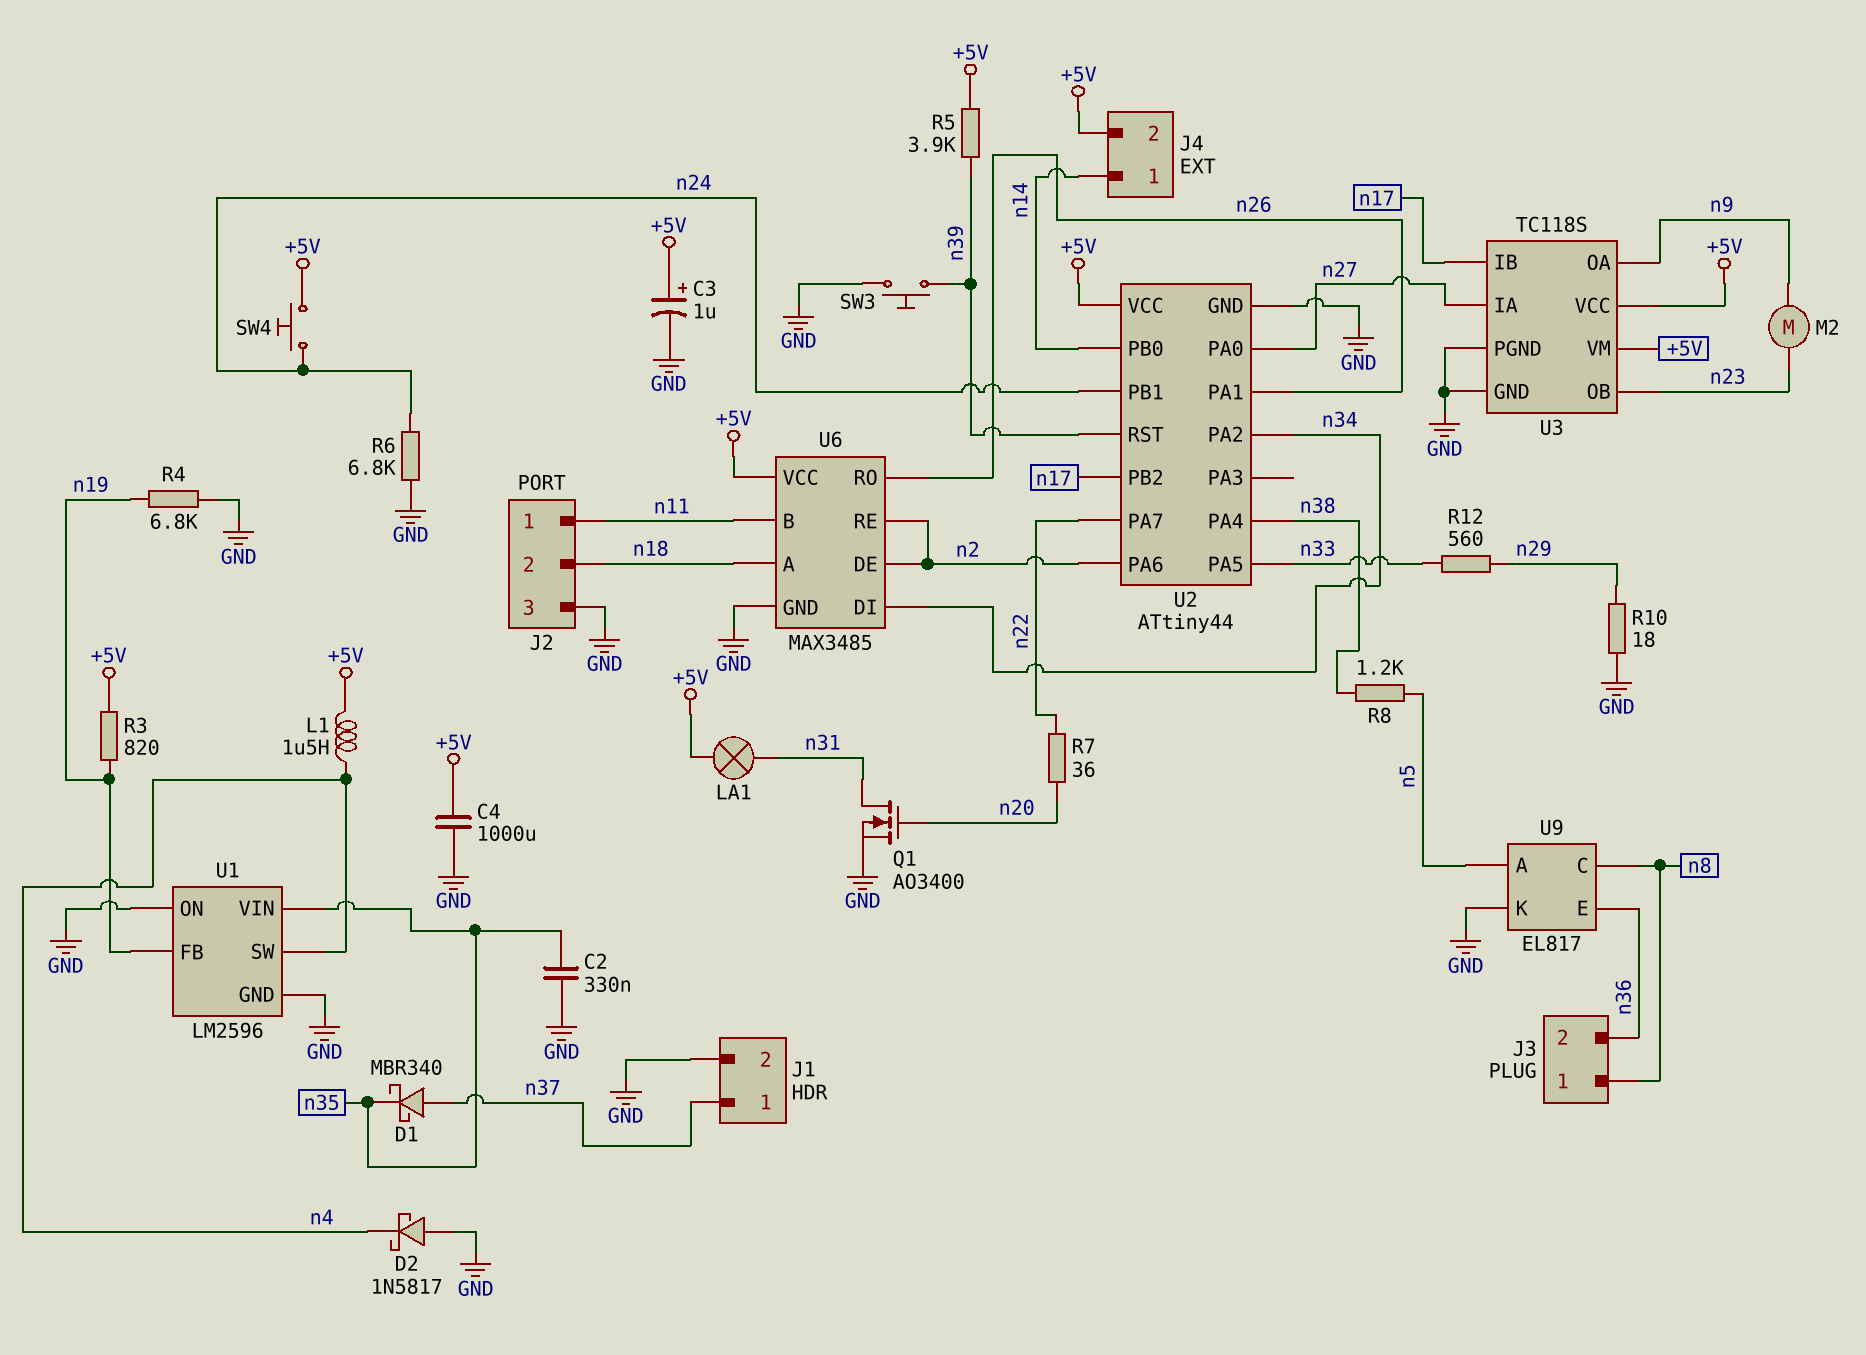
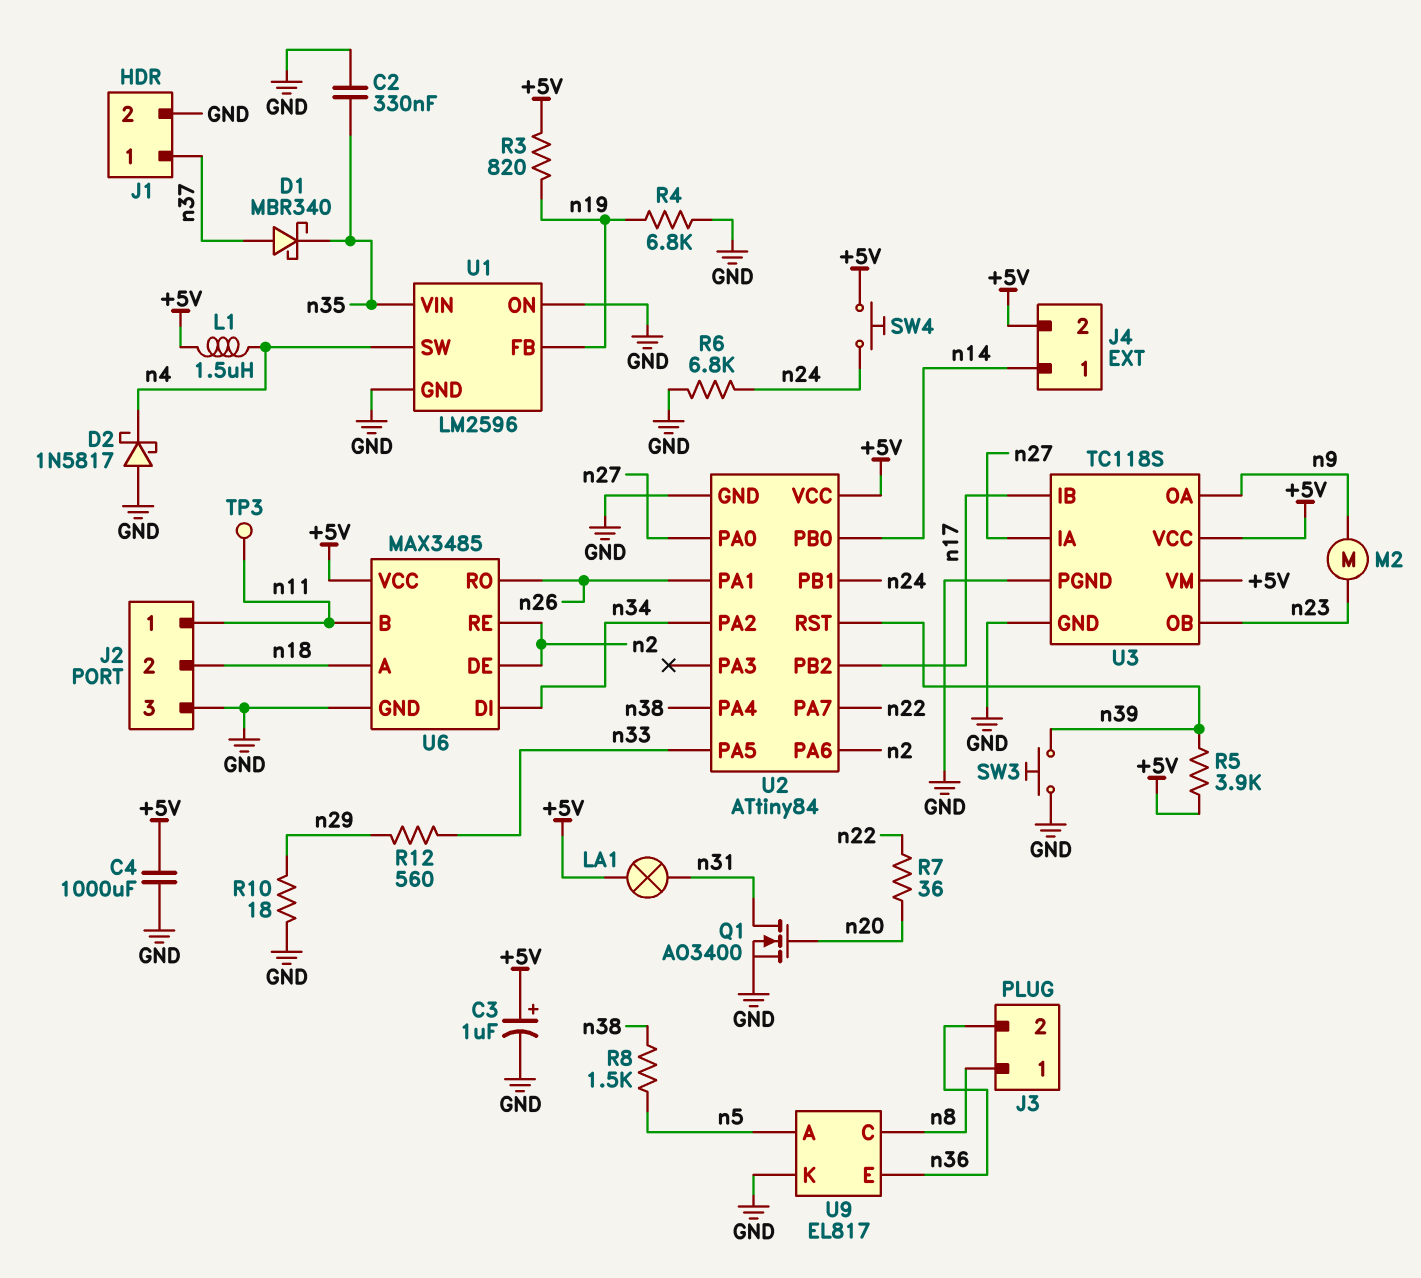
R8: 1.2k (n5, n38) -> 1.5k (n5, n38)
TP3: none -> test point (n11)
U2: ATtiny44 -> ATtiny84

